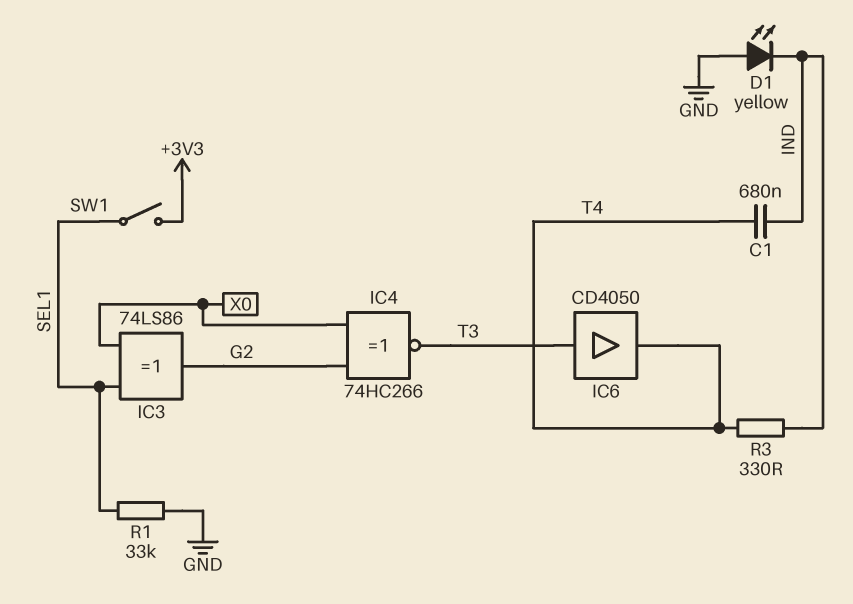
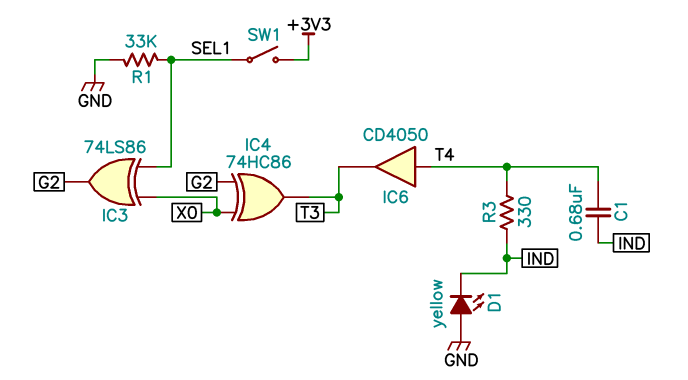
IC4: XNOR 74HC266 (in G2, in X0, out T3) -> XOR 74HC86 (in G2, in X0, out T3)
IC6: buffer CD4050 (in T3, out T4) -> buffer CD4050 (in T4, out T3)

